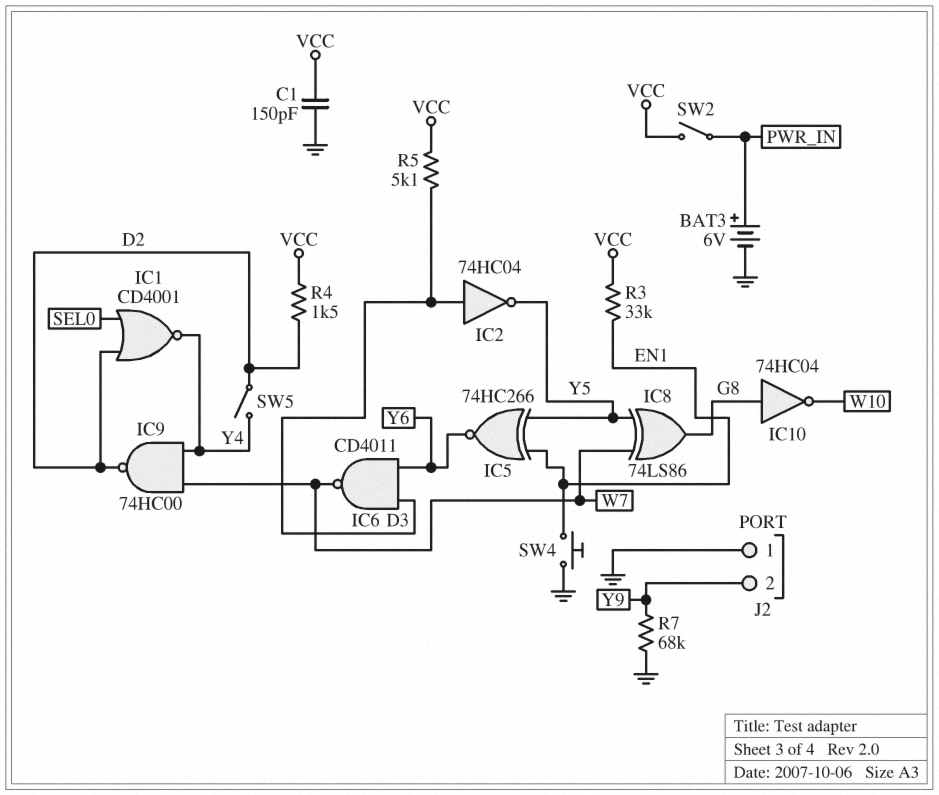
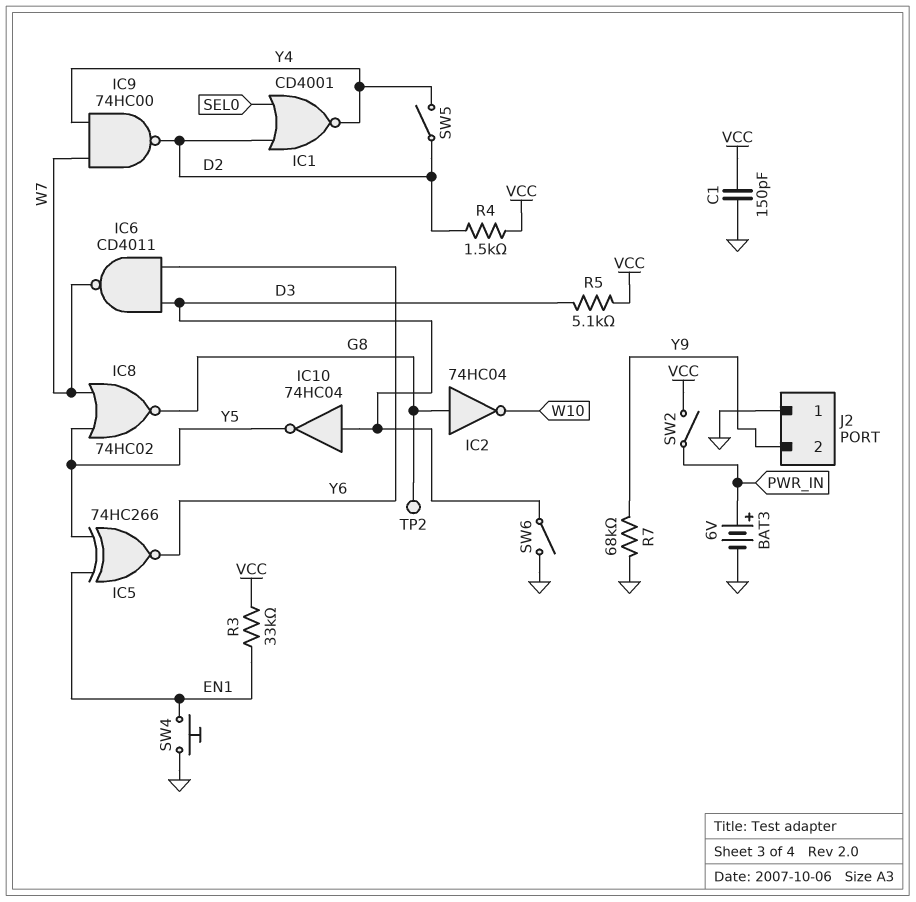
IC2: NOT 74HC04 (in D3, out Y5) -> NOT 74HC04 (in G8, out W10)
IC8: XOR 74LS86 (in W7, in Y5, out G8) -> NOR 74HC02 (in W7, in Y5, out G8)
IC10: NOT 74HC04 (in G8, out W10) -> NOT 74HC04 (in D3, out Y5)
SW6: none -> switch (D3, GND)
TP2: none -> test point (G8)

